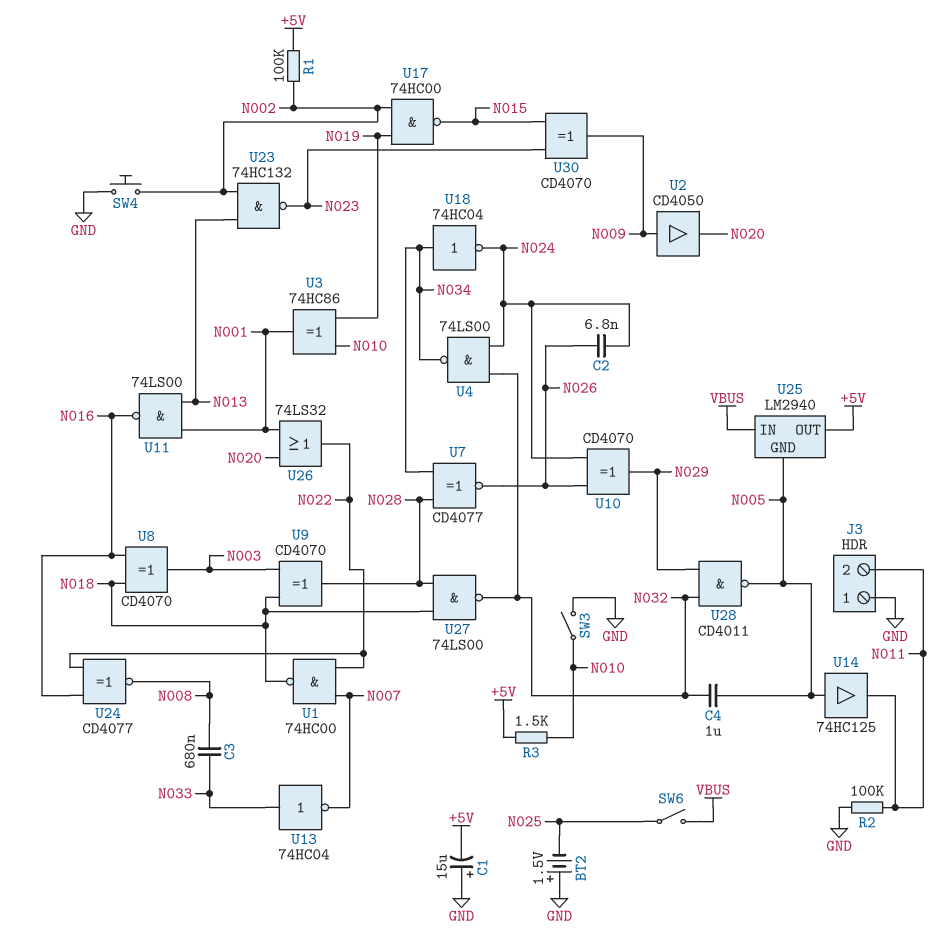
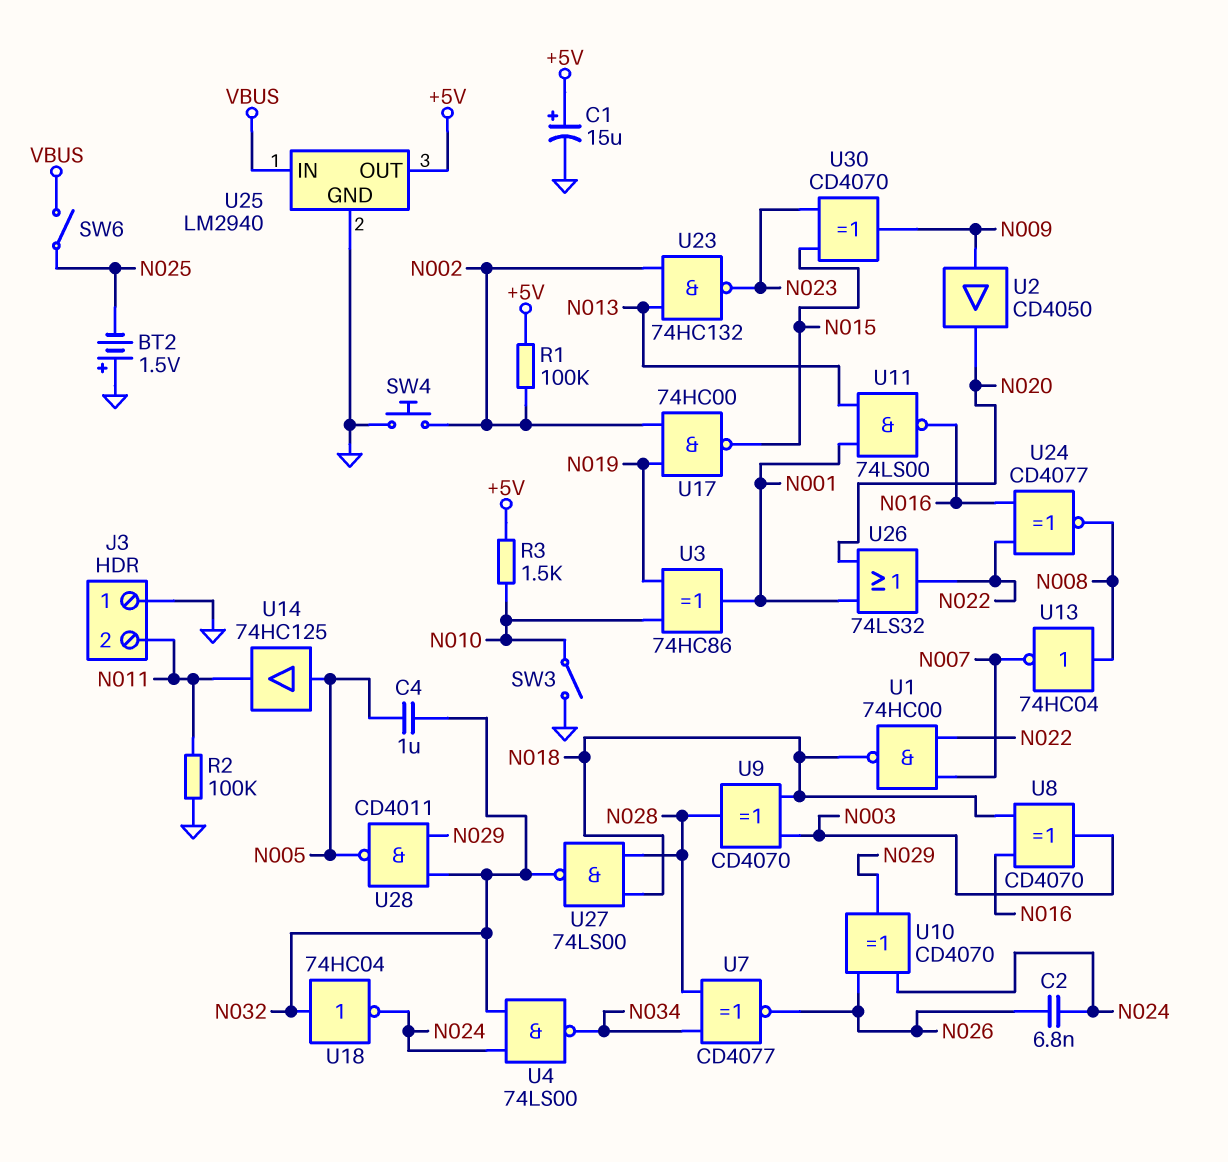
C1: 15uF (plus GND, minus +5V) -> 15uF (plus +5V, minus GND)
C3: 680nF (N008, N033) -> none
U13: NOT 74HC04 (in N033, out N007) -> NOT 74HC04 (in N008, out N007)
U18: NOT 74HC04 (in N034, out N024) -> NOT 74HC04 (in N032, out N024)
U25 pin GND: N005 -> GND

